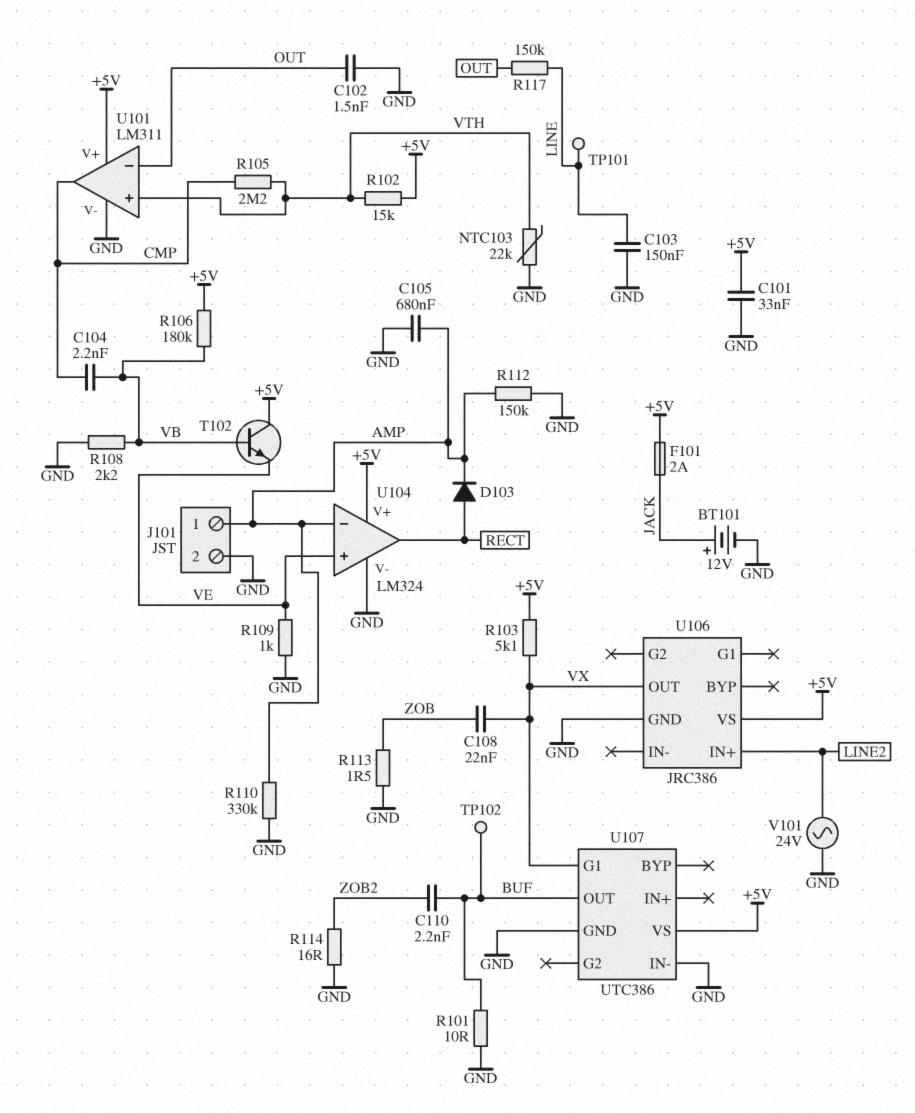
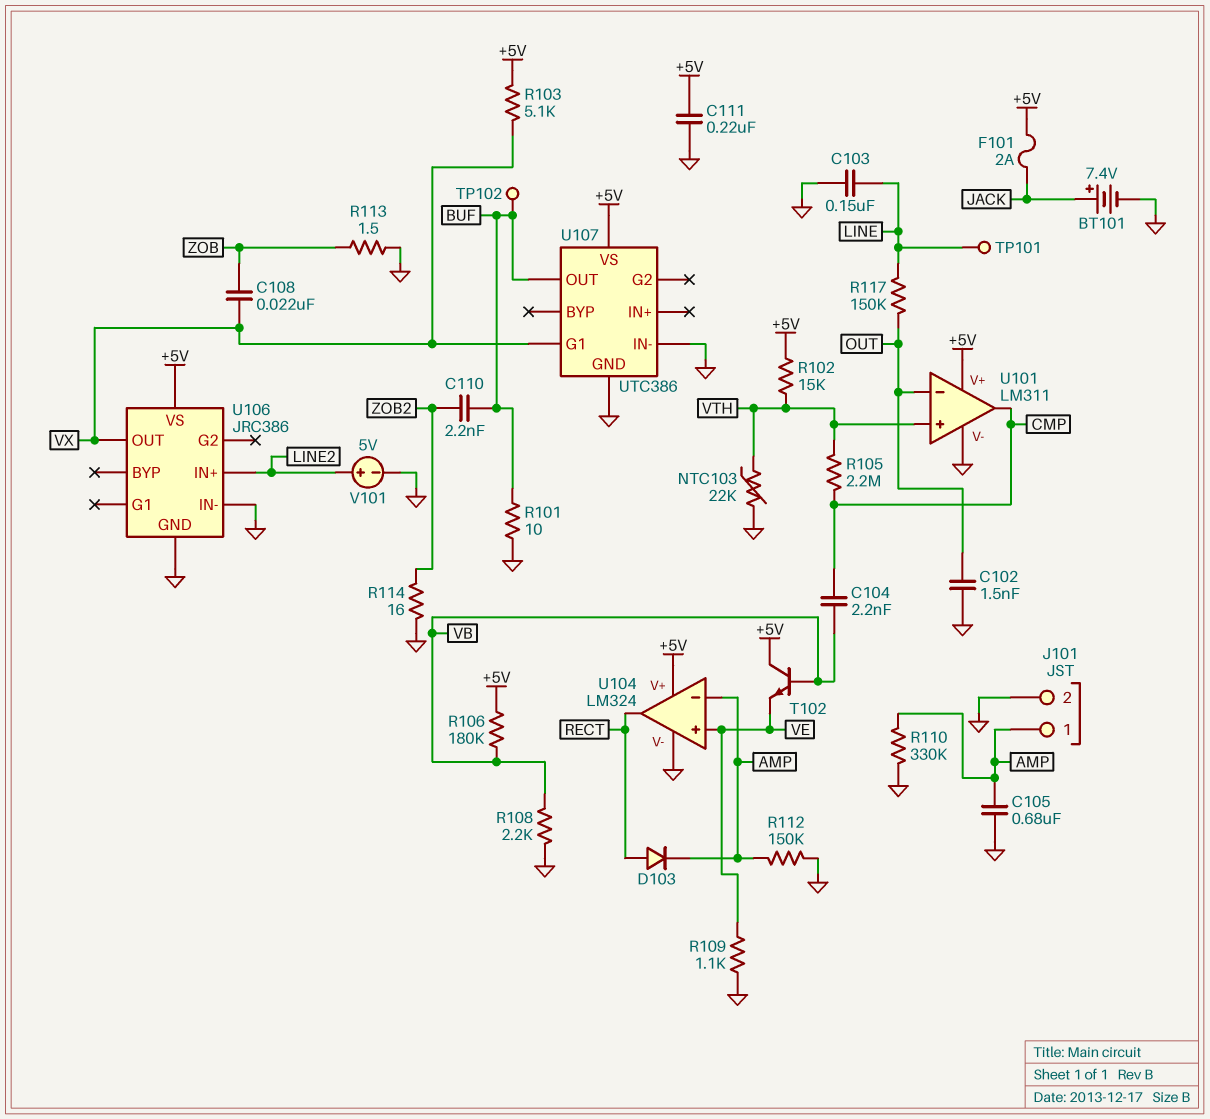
BT101: 12V (plus JACK, minus GND) -> 7.4V (plus JACK, minus GND)
C101: 33nF (+5V, GND) -> none
C111: none -> 220nF (+5V, GND)
R109: 1k (GND, VE) -> 1.1k (GND, VE)
U106 pin IN-: none -> GND
V101: AC 24V (GND, LINE2) -> 5V (plus LINE2, minus GND)

